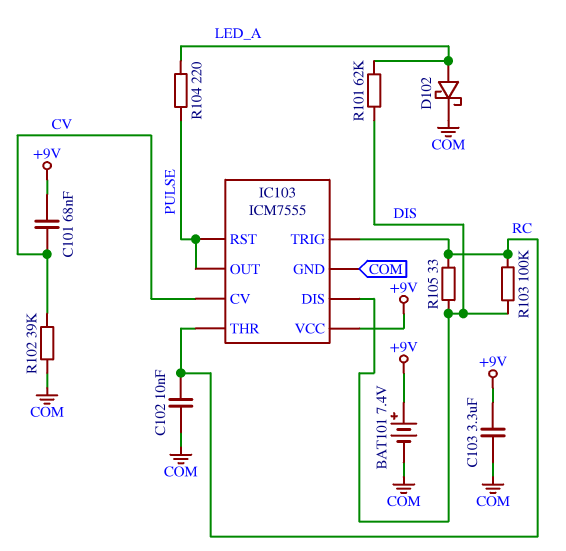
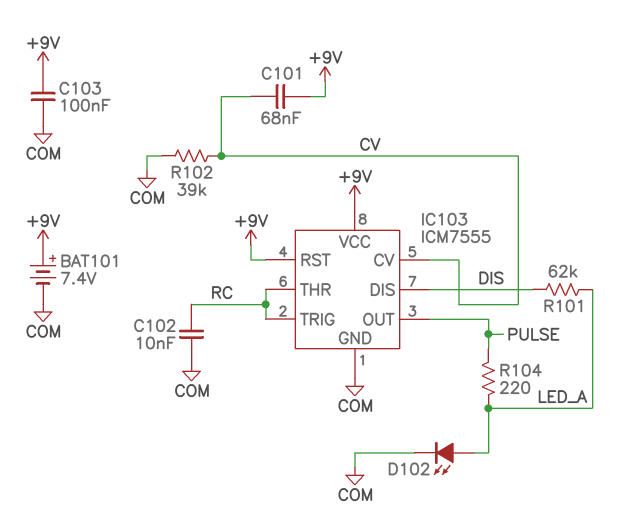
C103: 3.3uF (+9V, COM) -> 100nF (+9V, COM)
D102: schottky (A LED_A, K COM) -> LED (A LED_A, K COM)
IC103 pin RST: PULSE -> +9V
R103: 100k (DIS, RC) -> none
R105: 33 (DIS, RC) -> none

